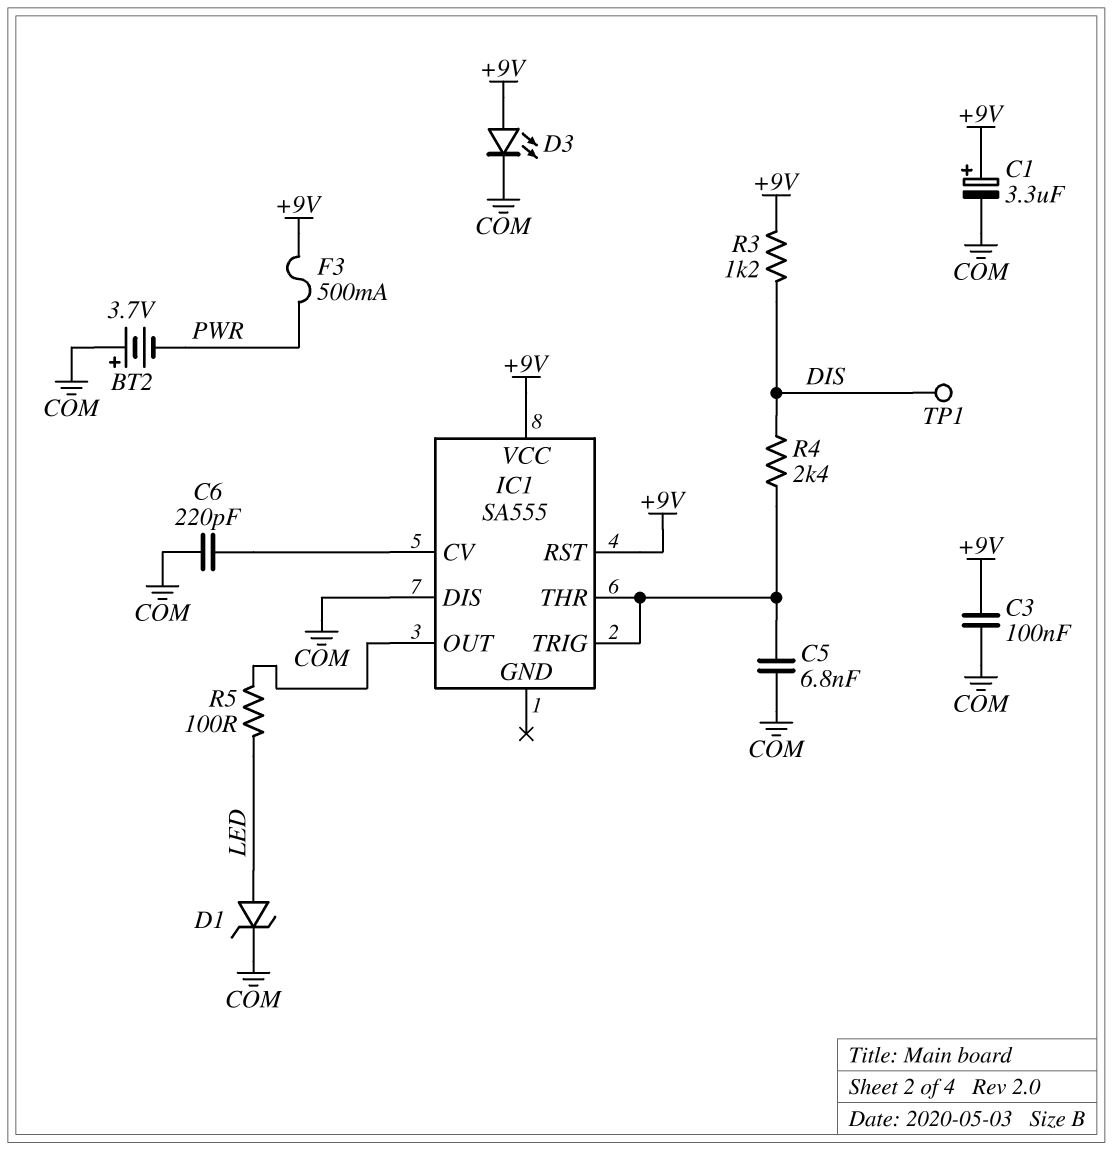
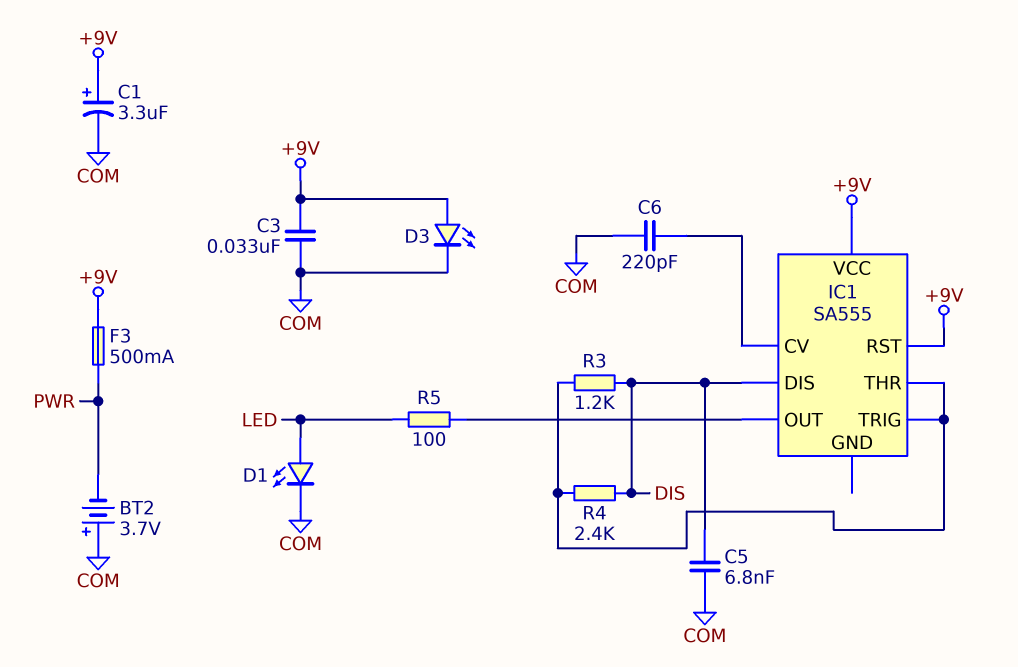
C3: 100nF (+9V, COM) -> 33nF (+9V, COM)
C5: 6.8nF (COM, IC1/THR) -> 6.8nF (COM, DIS)
D1: zener (A LED, K COM) -> LED (A LED, K COM)
IC1 pin DIS: COM -> DIS
R3: 1.2k (+9V, DIS) -> 1.2k (DIS, IC1/THR)
TP1: test point (DIS) -> none

